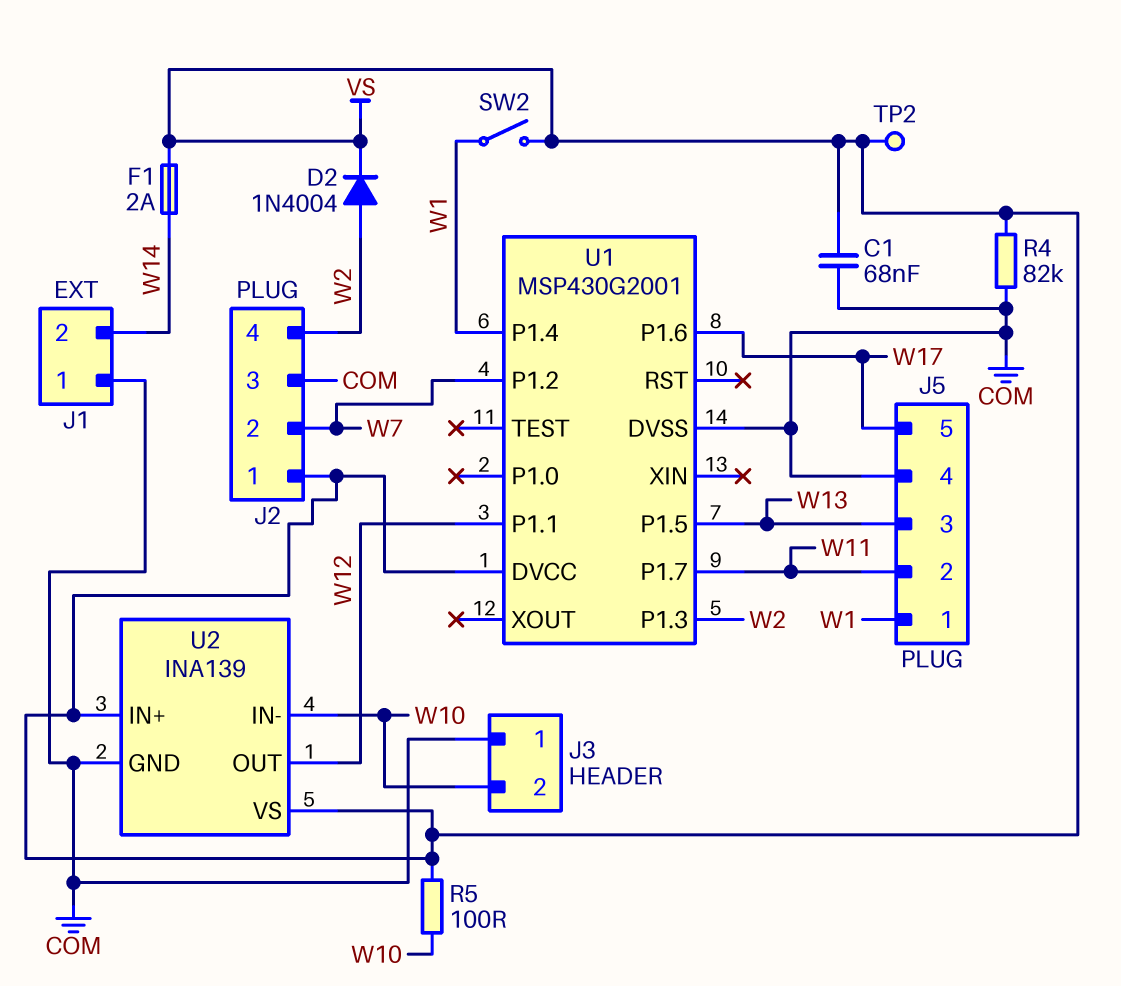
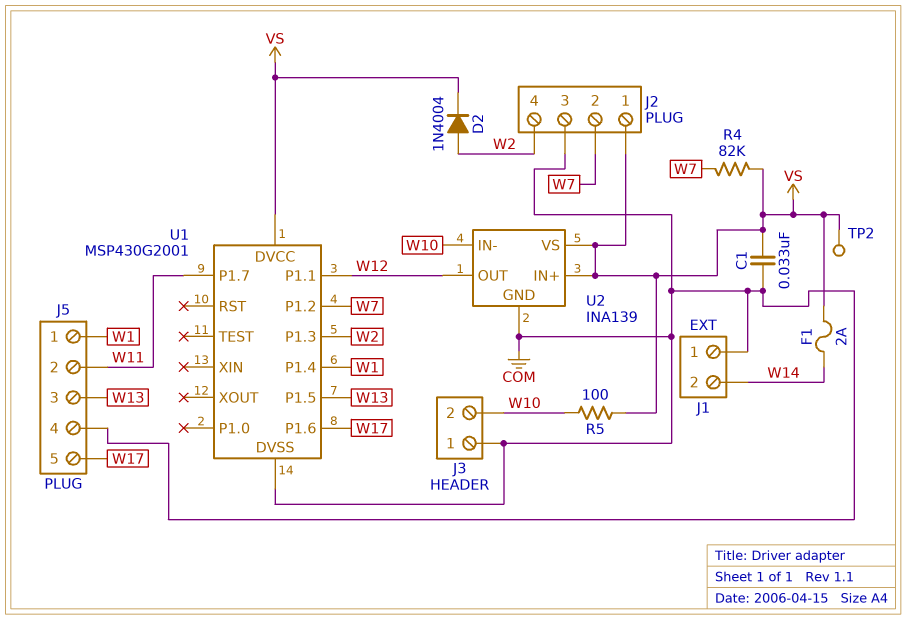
C1: 68nF (COM, VS) -> 33nF (COM, VS)
R4: 82k (COM, VS) -> 82k (VS, W7)
SW2: switch (VS, W1) -> none

